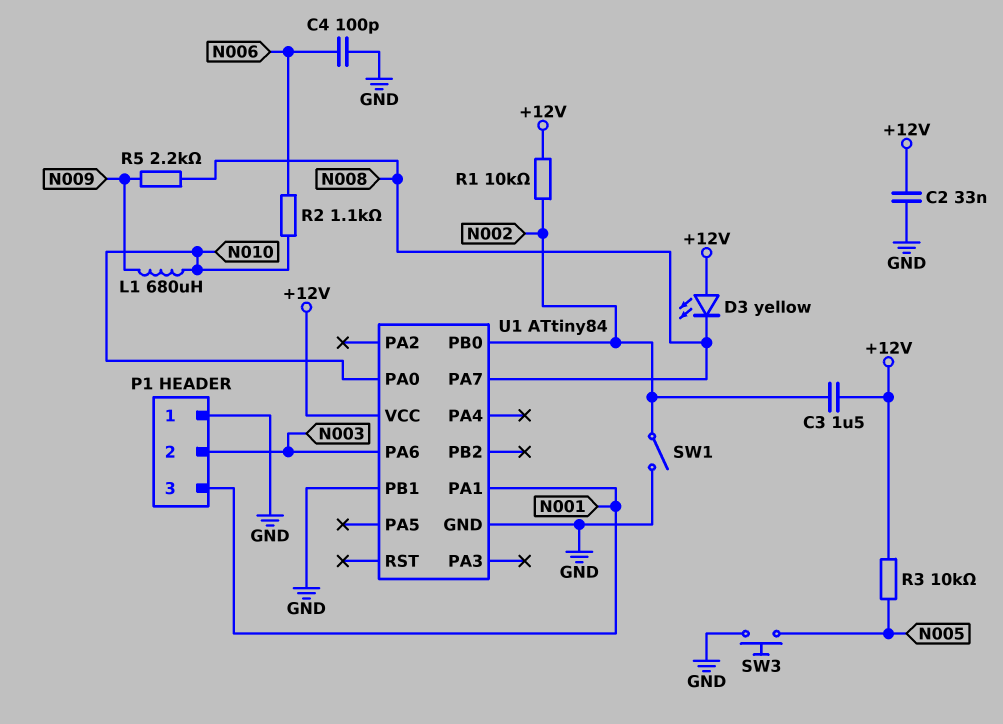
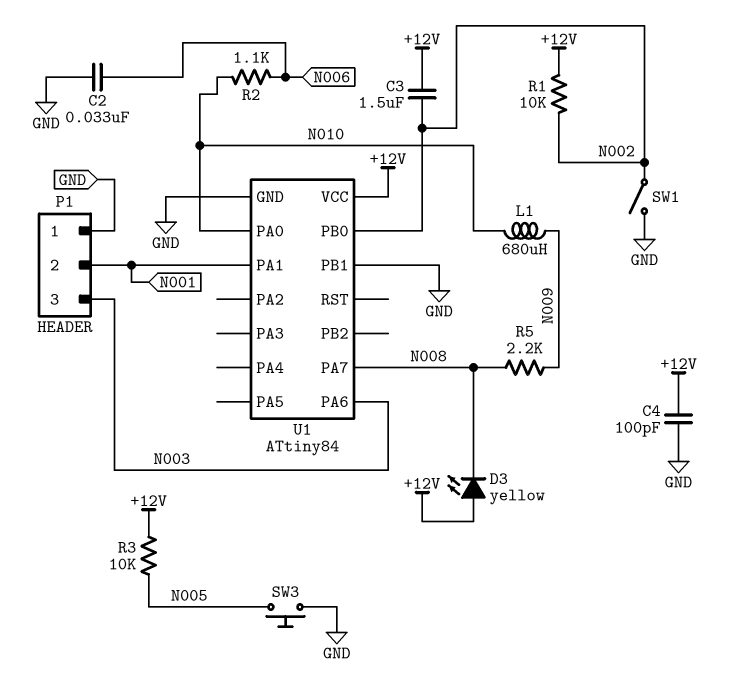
C2: 33nF (+12V, GND) -> 33nF (GND, N006)
C4: 100pF (GND, N006) -> 100pF (+12V, GND)
P1 pin 2: N003 -> N001
P1 pin 3: N001 -> N003

